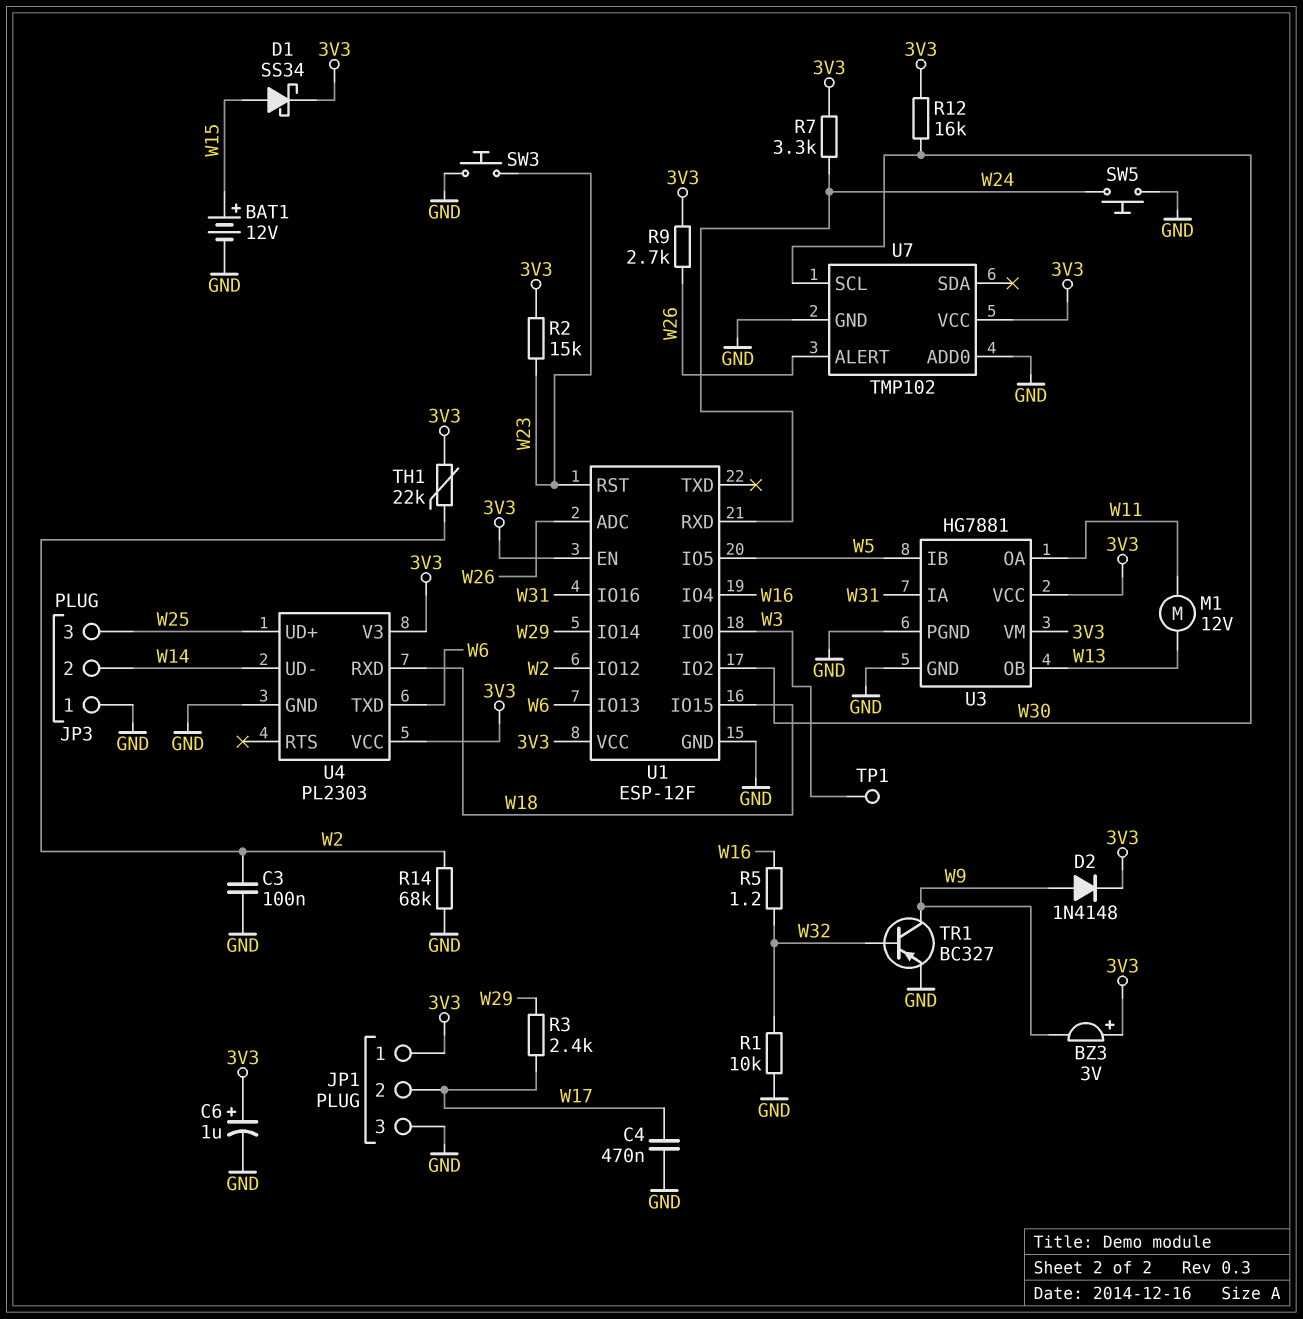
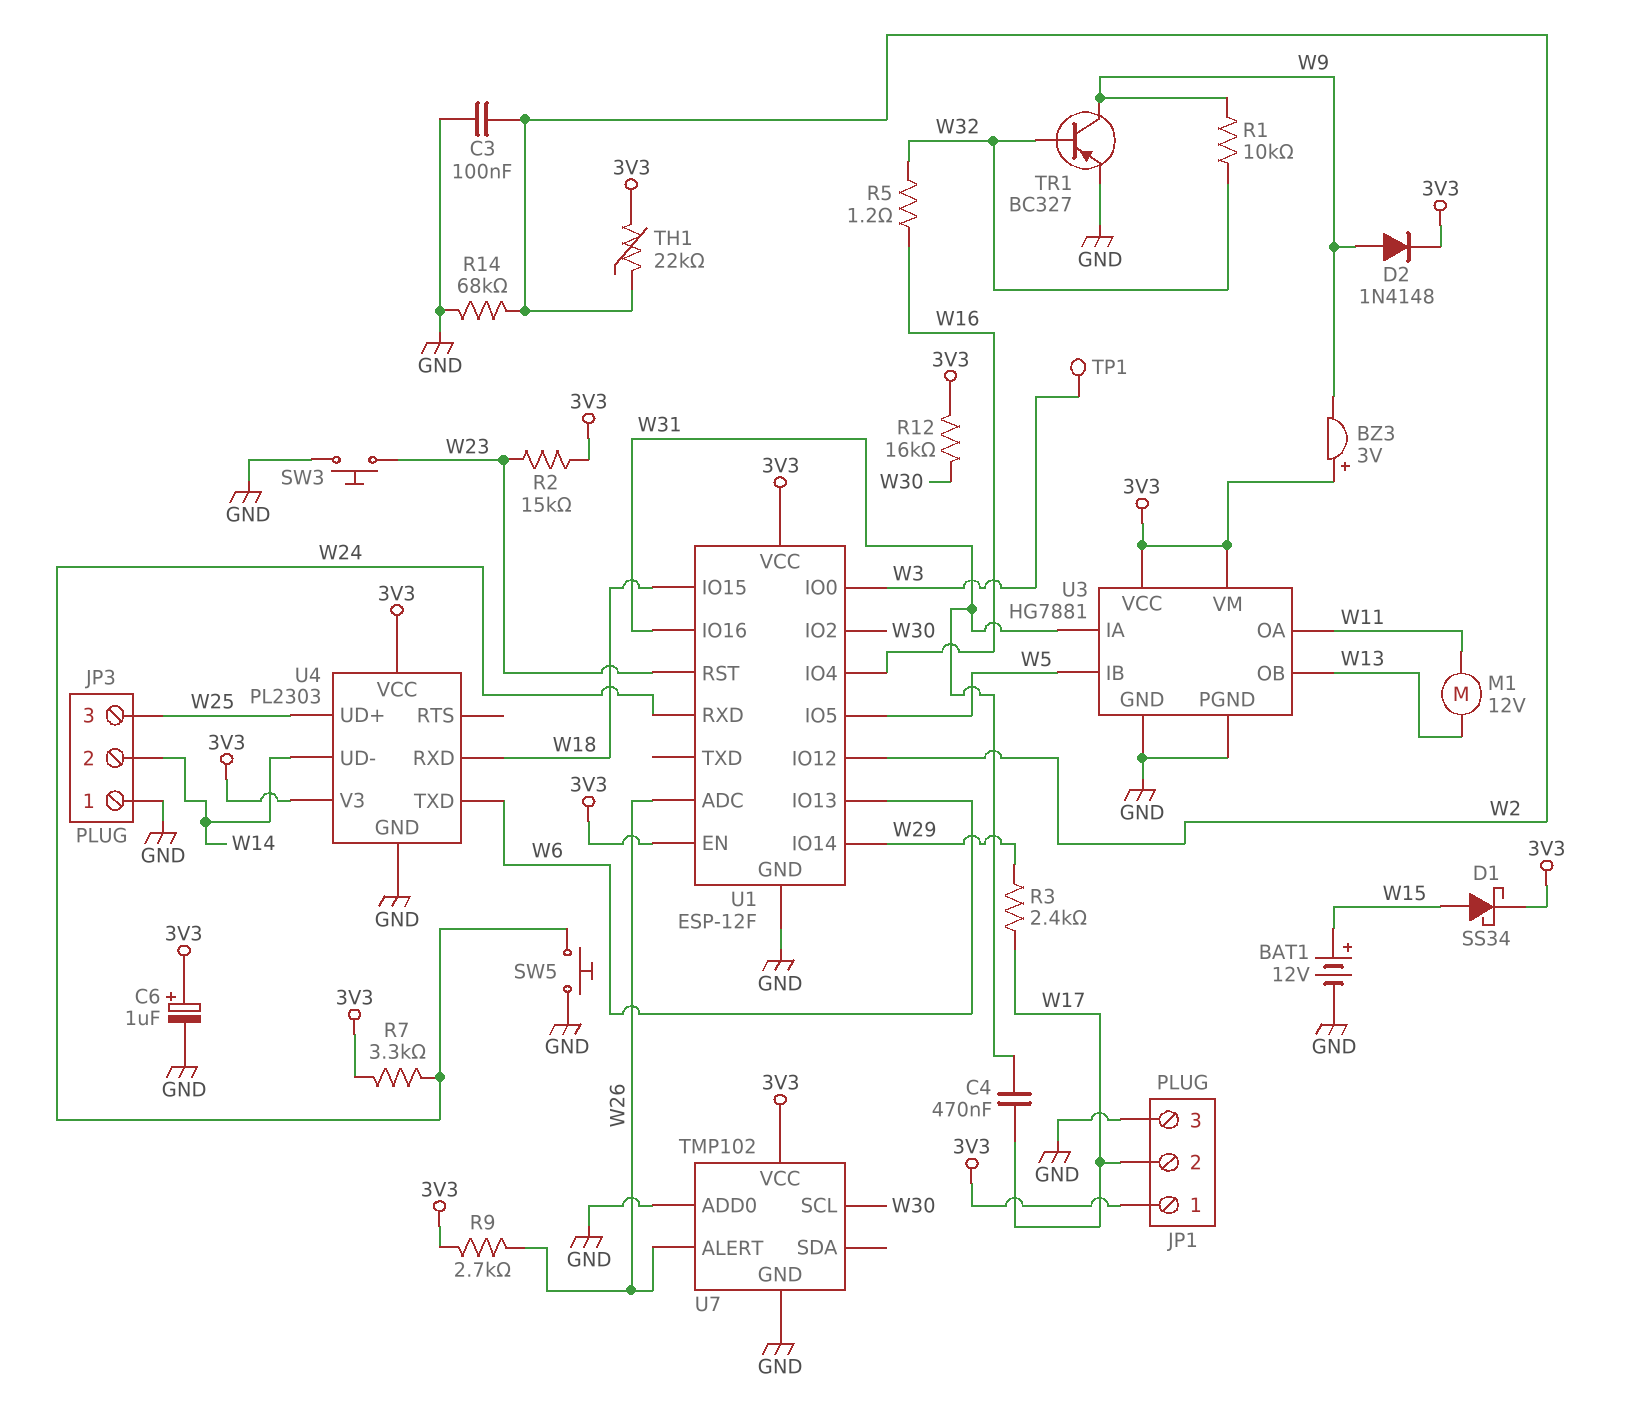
C4: 470nF (GND, W17) -> 470nF (W17, W31)
R1: 10k (GND, W32) -> 10k (W9, W32)

